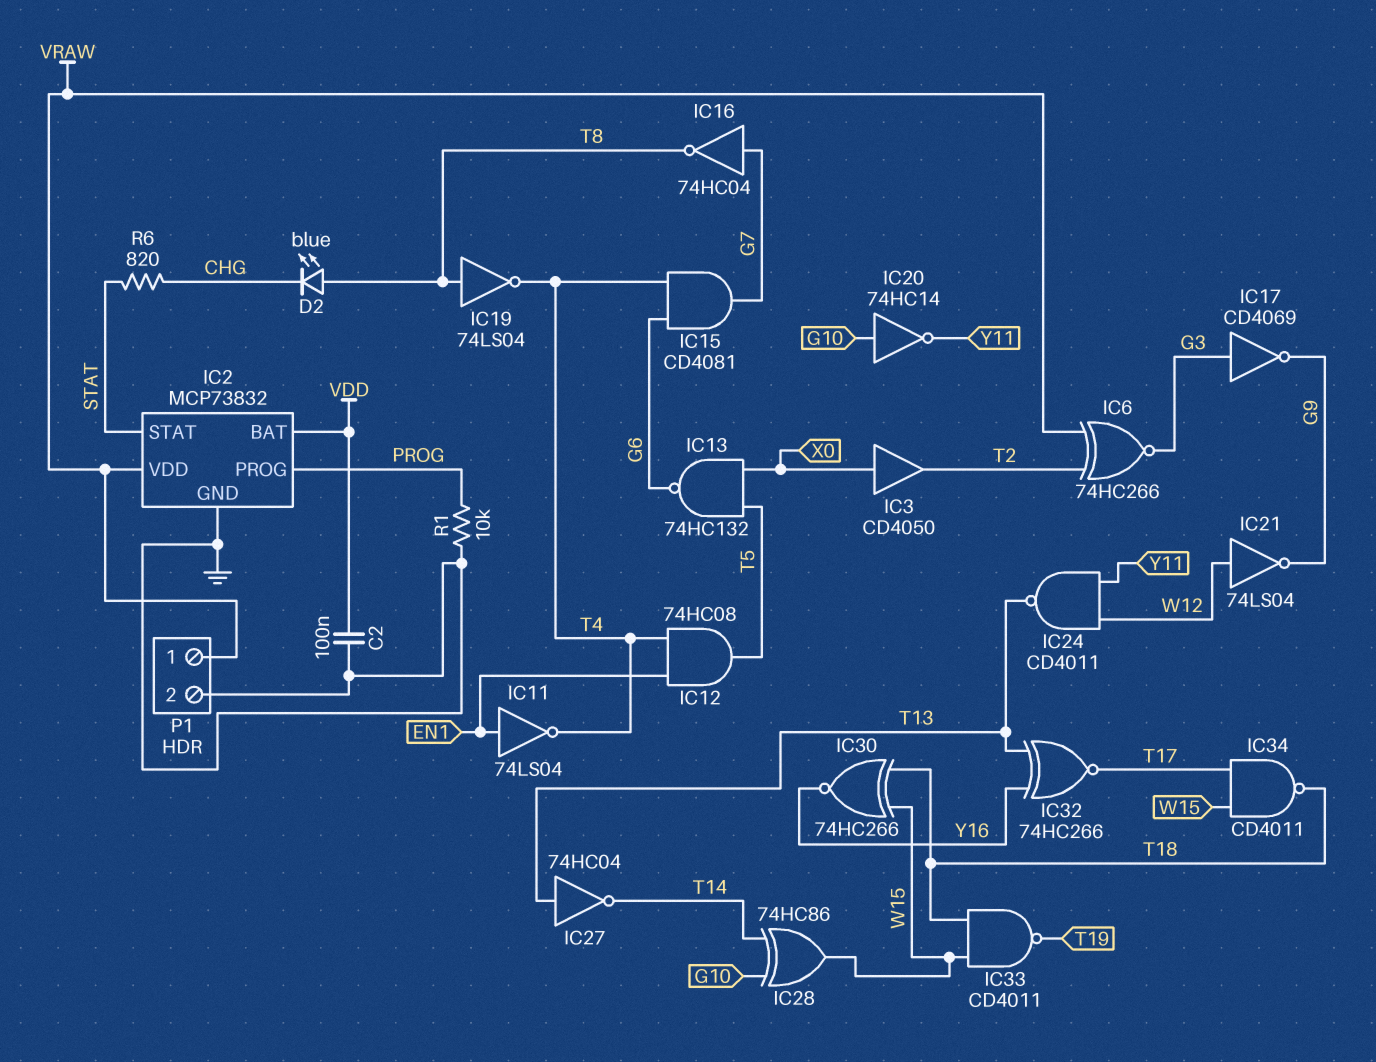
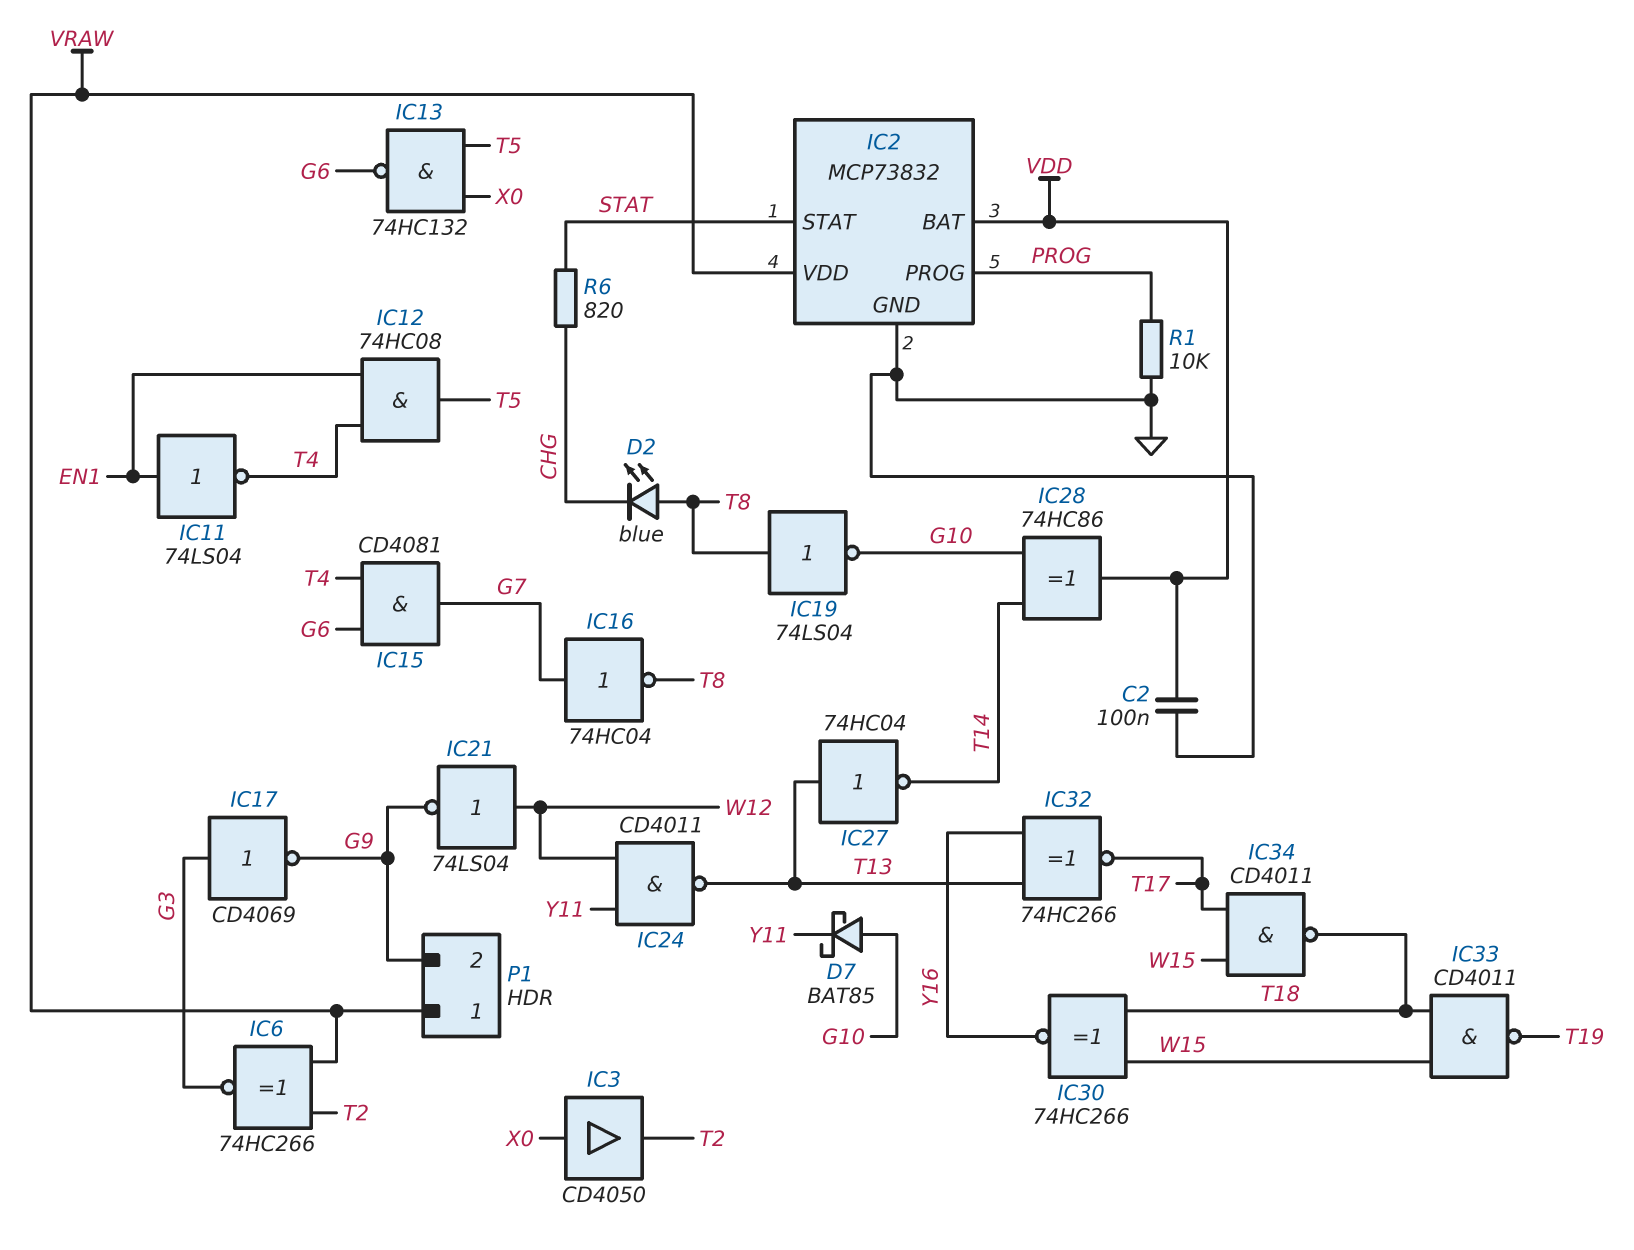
D7: none -> schottky BAT85 (A G10, K Y11)
IC19: NOT 74LS04 (in T8, out T4) -> NOT 74LS04 (in T8, out G10)
IC20: NOT 74HC14 (in G10, out Y11) -> none
IC28: XOR 74HC86 (in G10, in T14, out W15) -> XOR 74HC86 (in G10, in T14, out VDD)
P1 pin 2: GND -> G9

